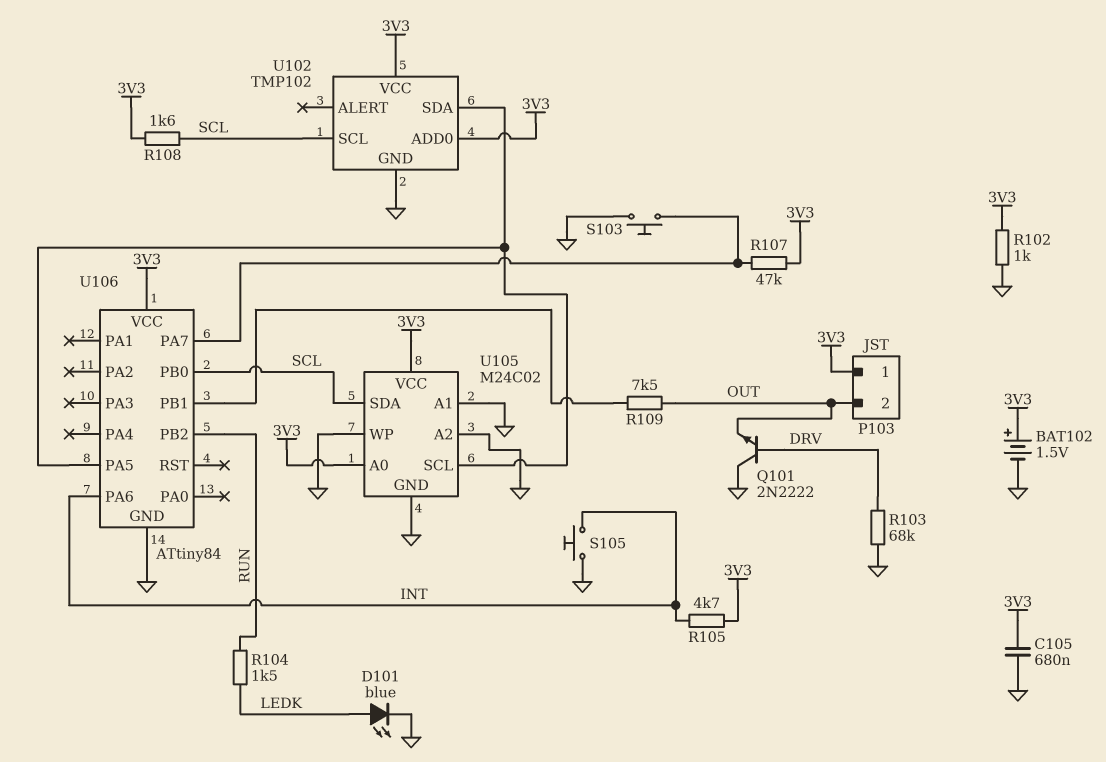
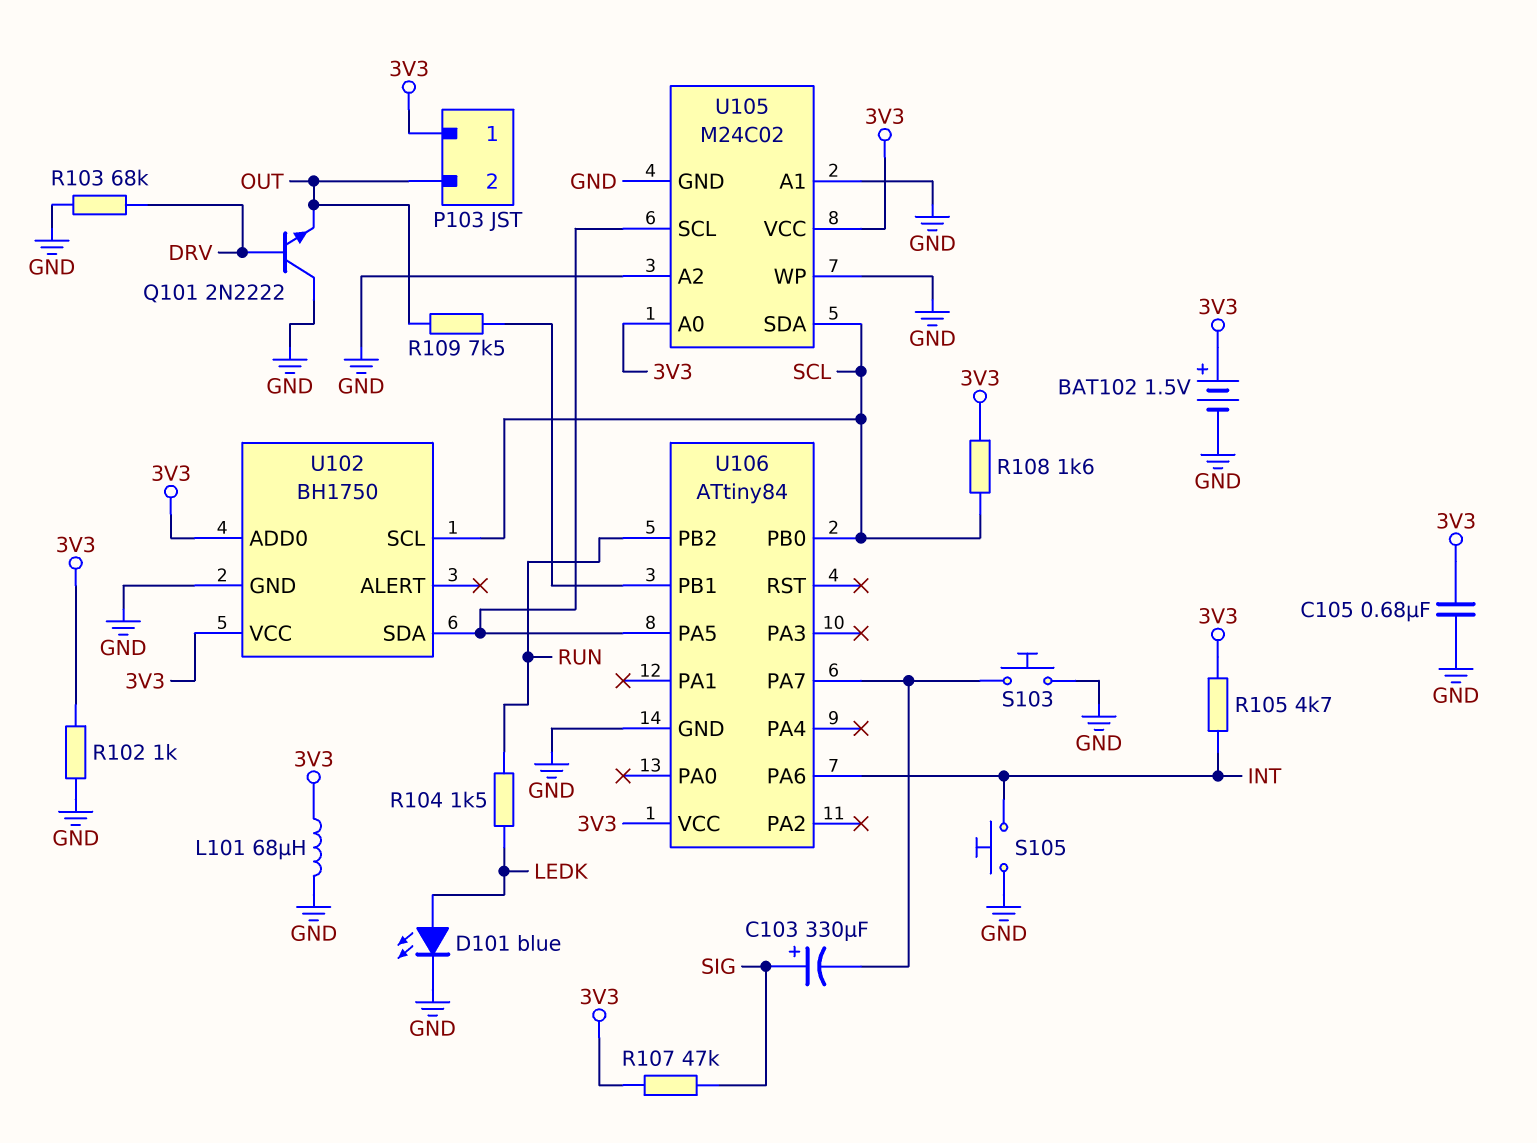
C103: none -> 330uF (plus SIG, minus U106/PA7)
L101: none -> 68uH (3V3, GND)
R107: 47k (3V3, U106/PA7) -> 47k (3V3, SIG)
U102: TMP102 -> BH1750

